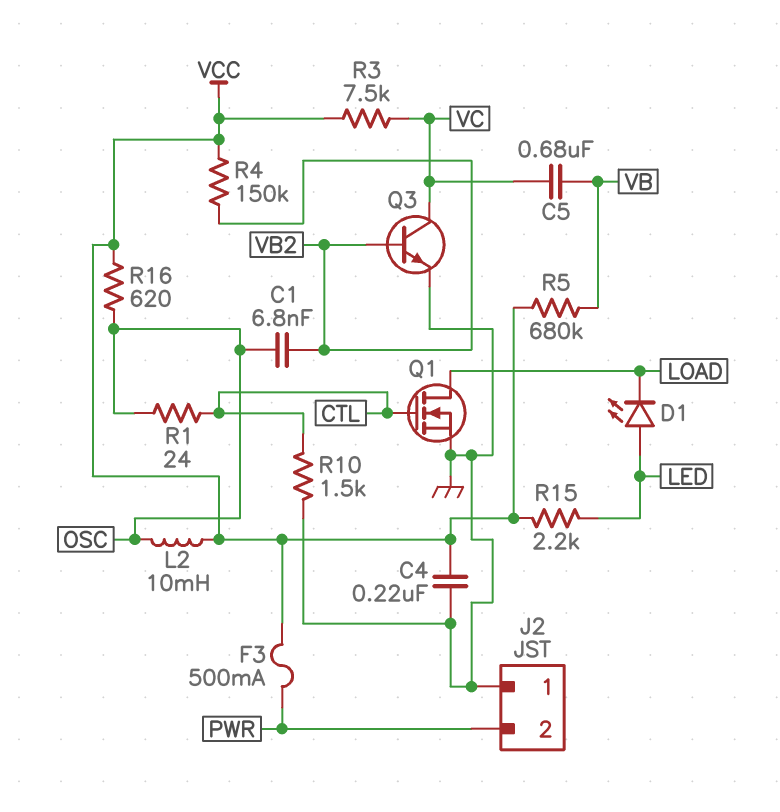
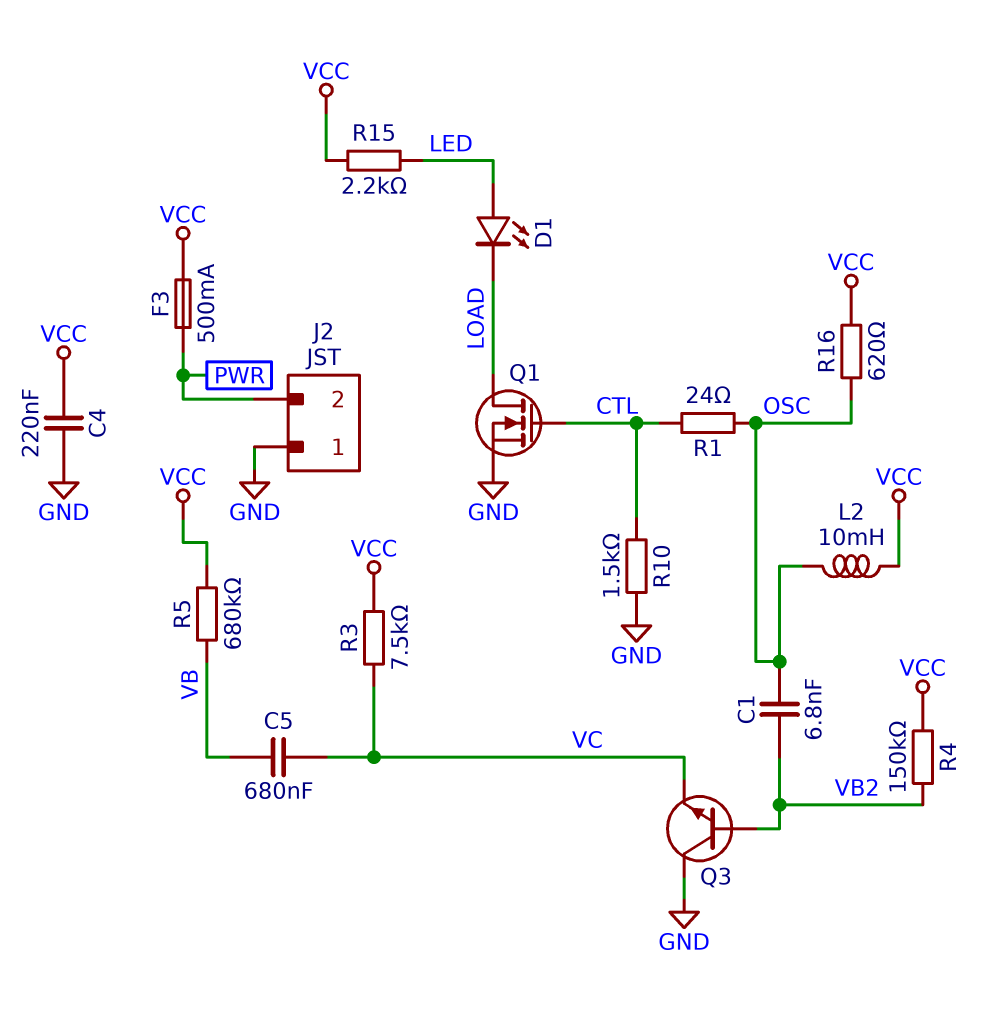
Q3: NPN (B VB2, C VC, E GND) -> NPN (B VB2, C GND, E VC)

